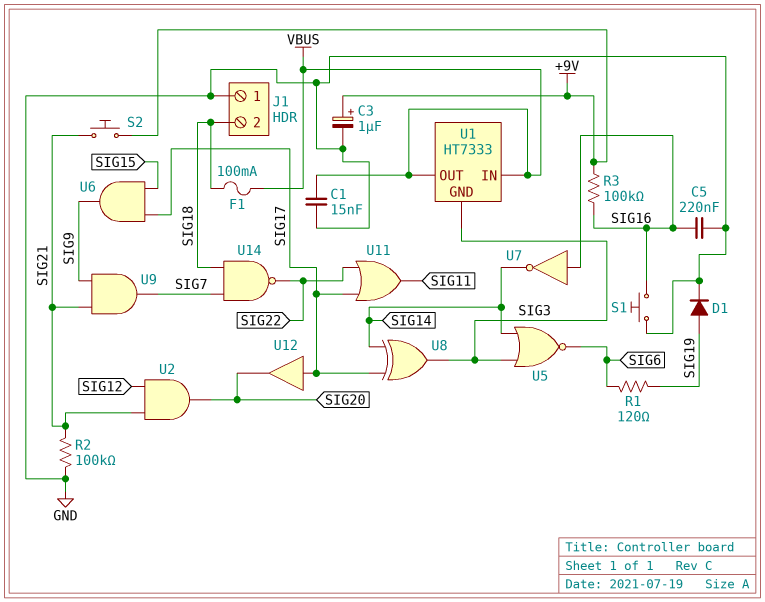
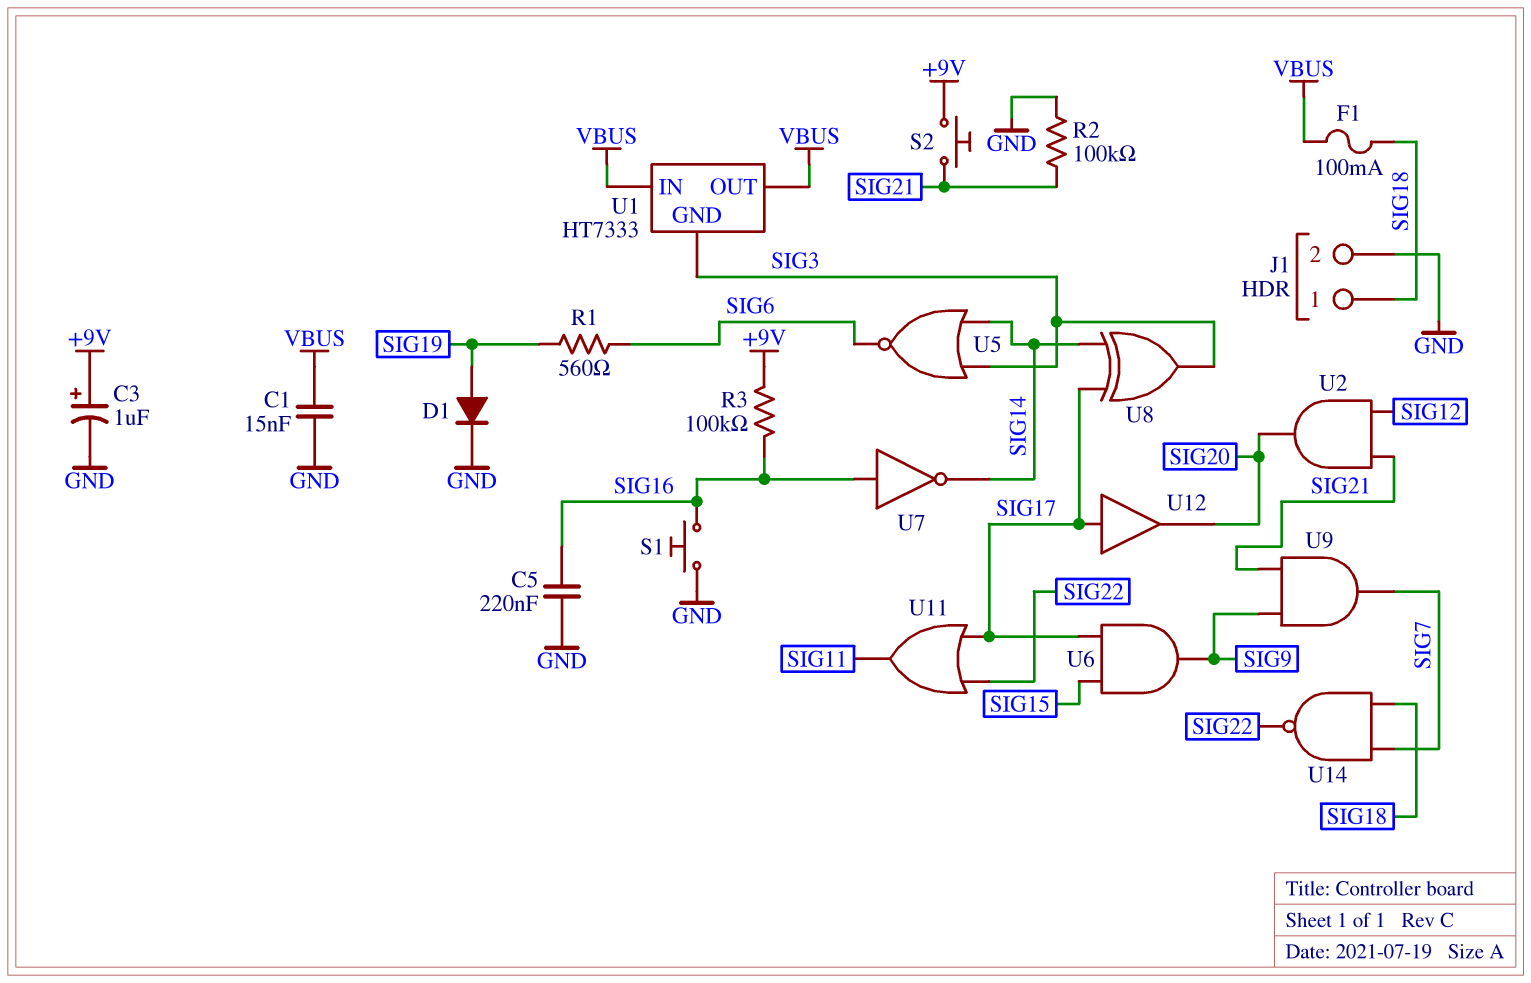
J1 pin 1: GND -> SIG18
J1 pin 2: SIG18 -> GND
R1: 120 (SIG6, SIG19) -> 560 (SIG6, SIG19)

